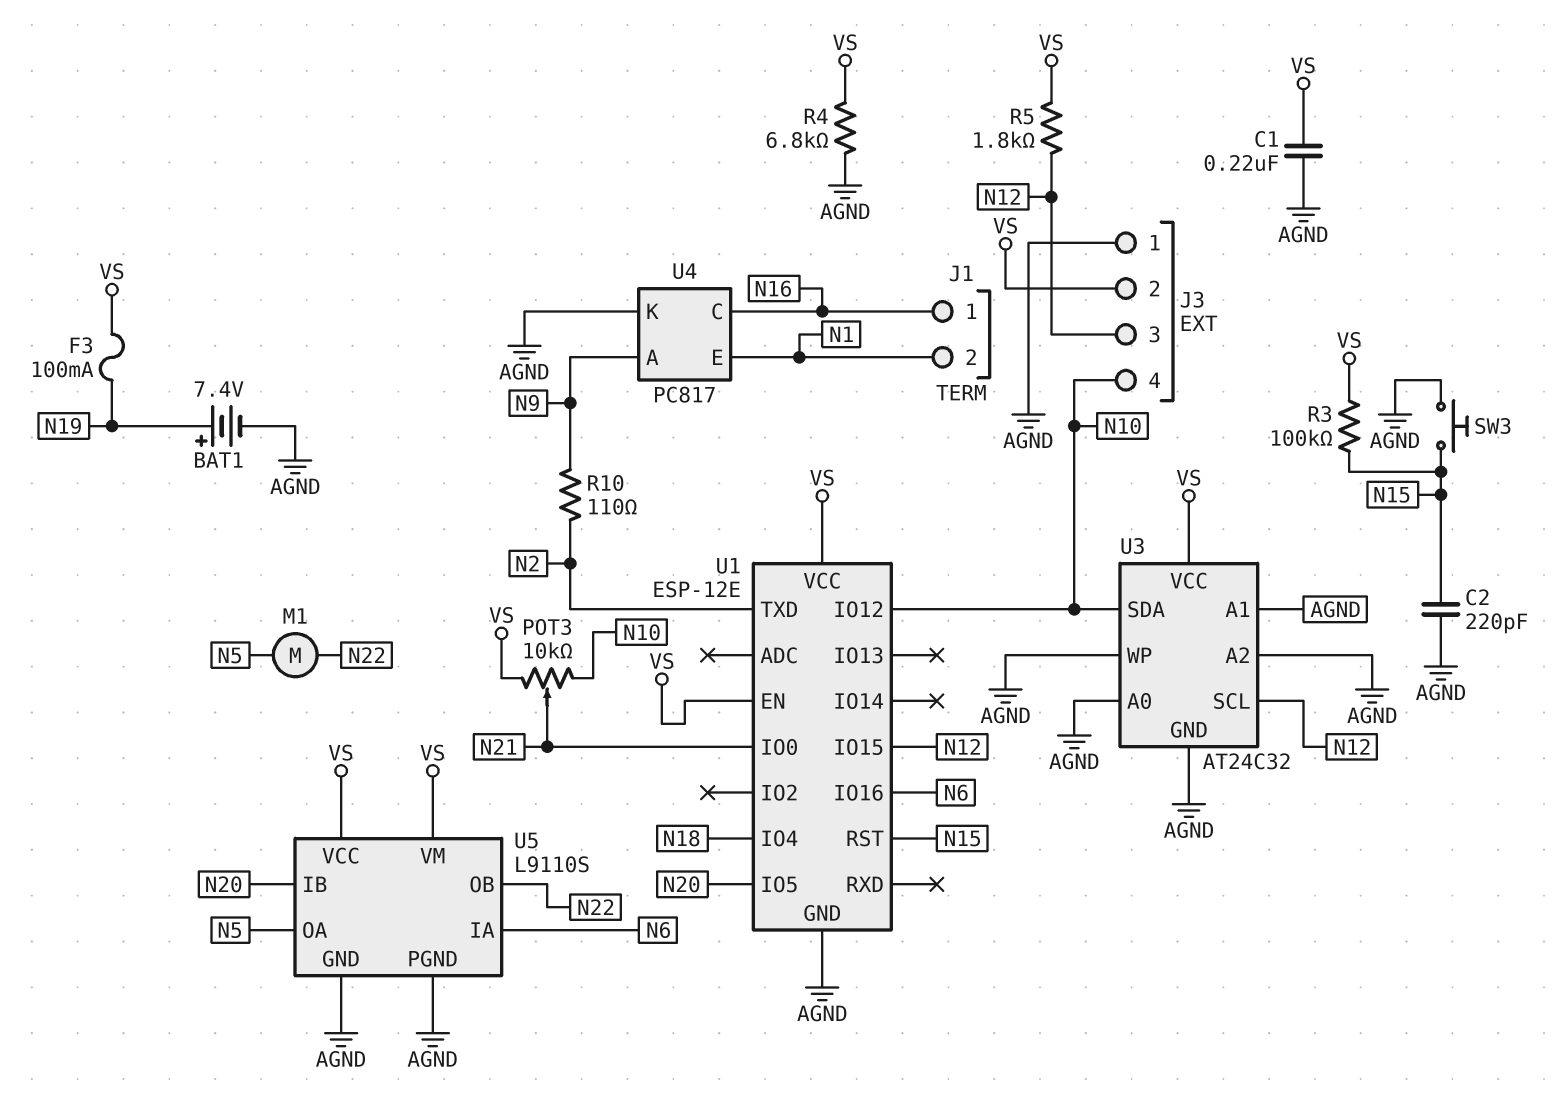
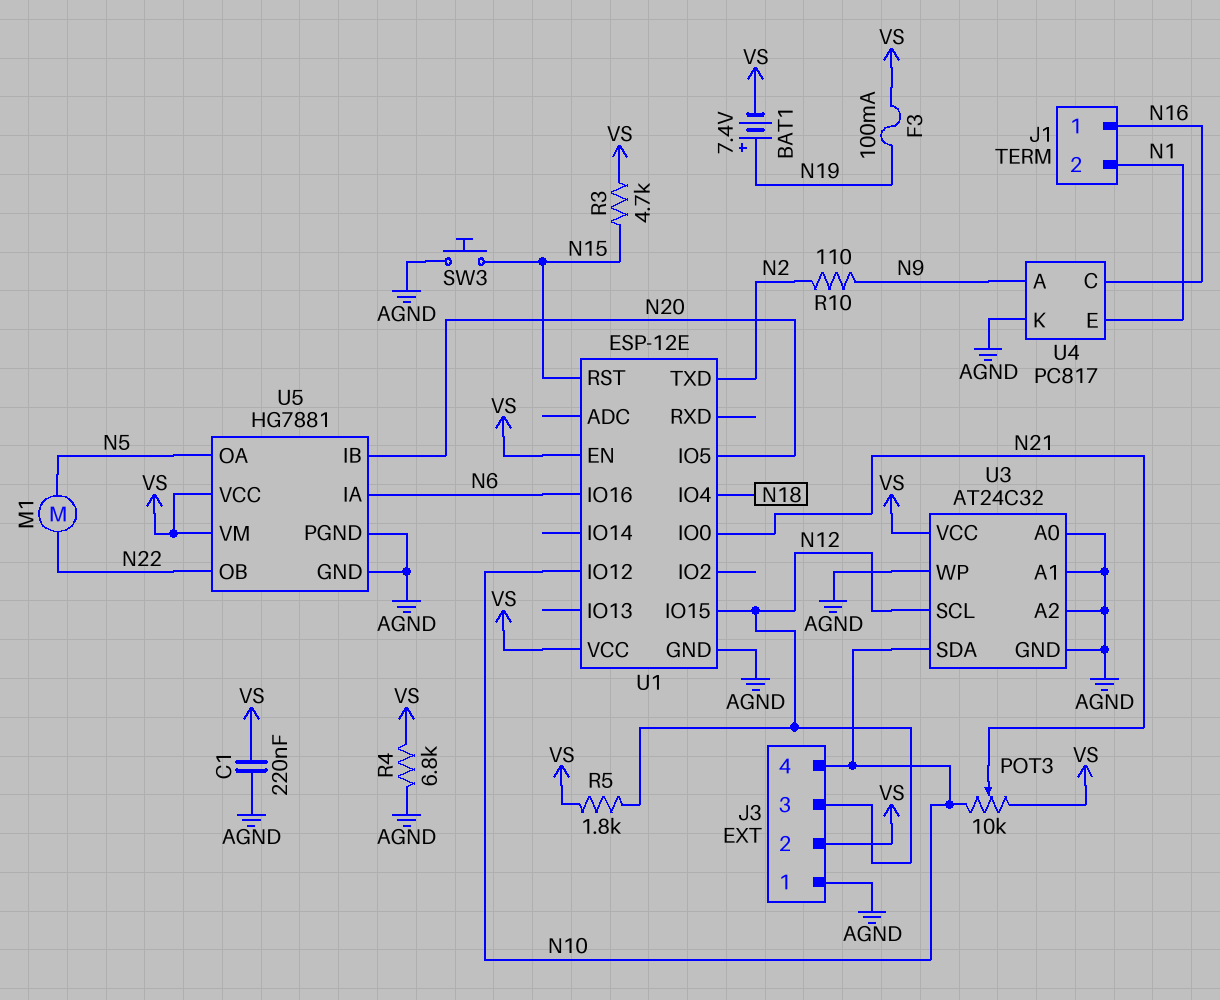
BAT1: 7.4V (plus N19, minus AGND) -> 7.4V (plus N19, minus VS)
C2: 220pF (AGND, N15) -> none
R3: 100k (N15, VS) -> 4.7k (N15, VS)
U5: L9110S -> HG7881

